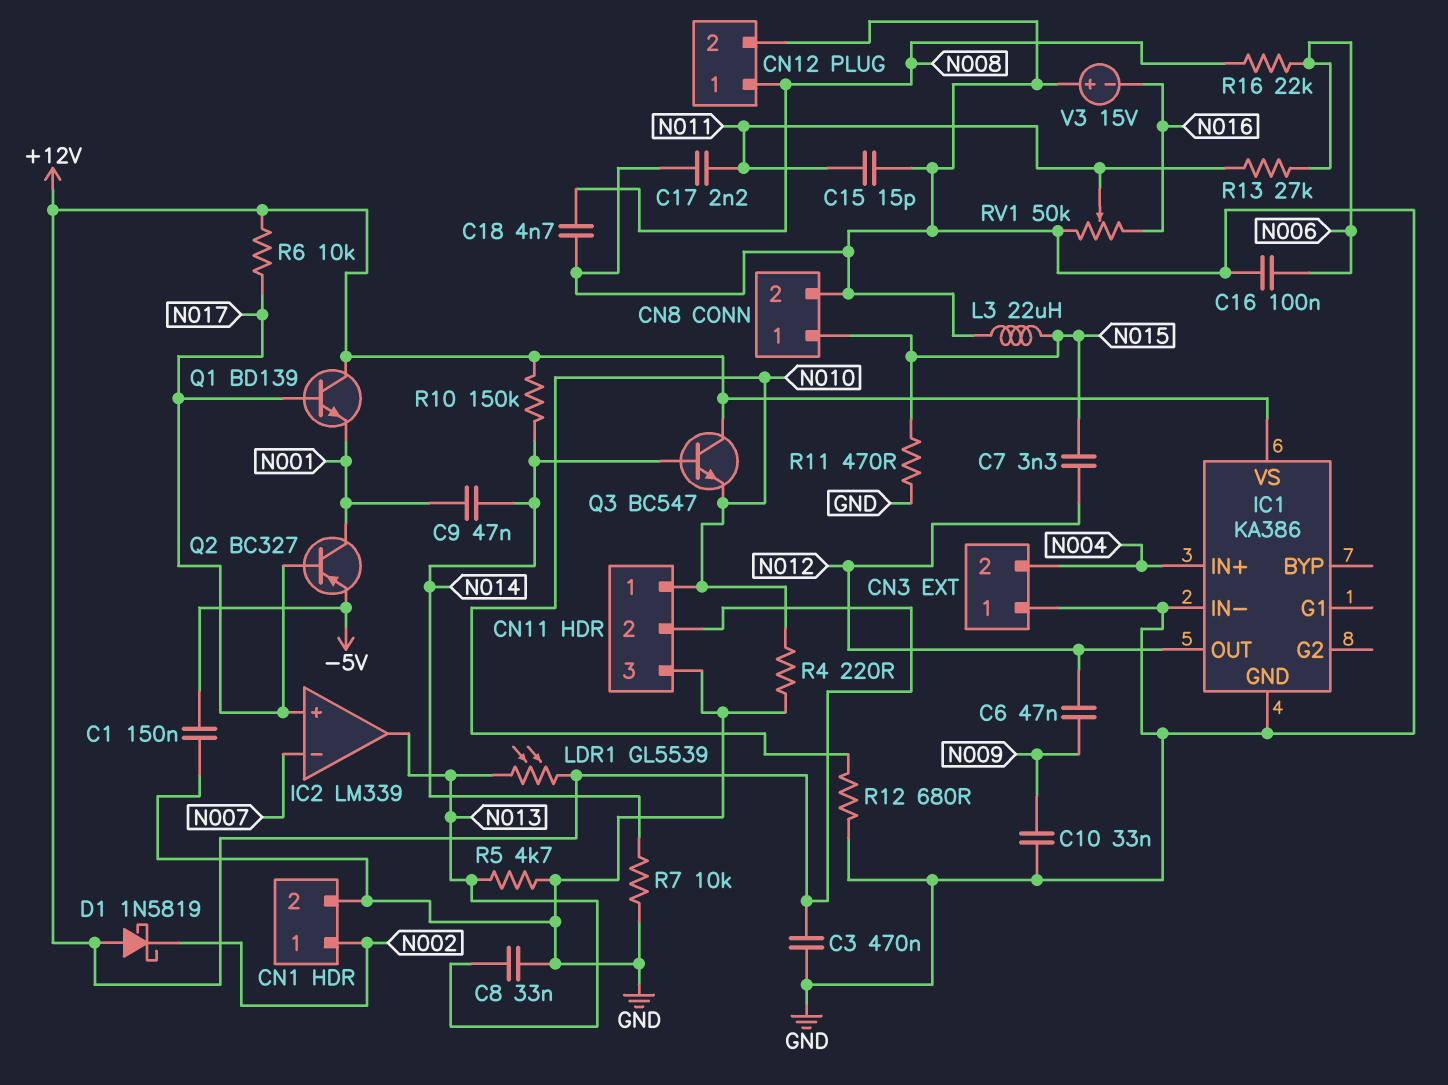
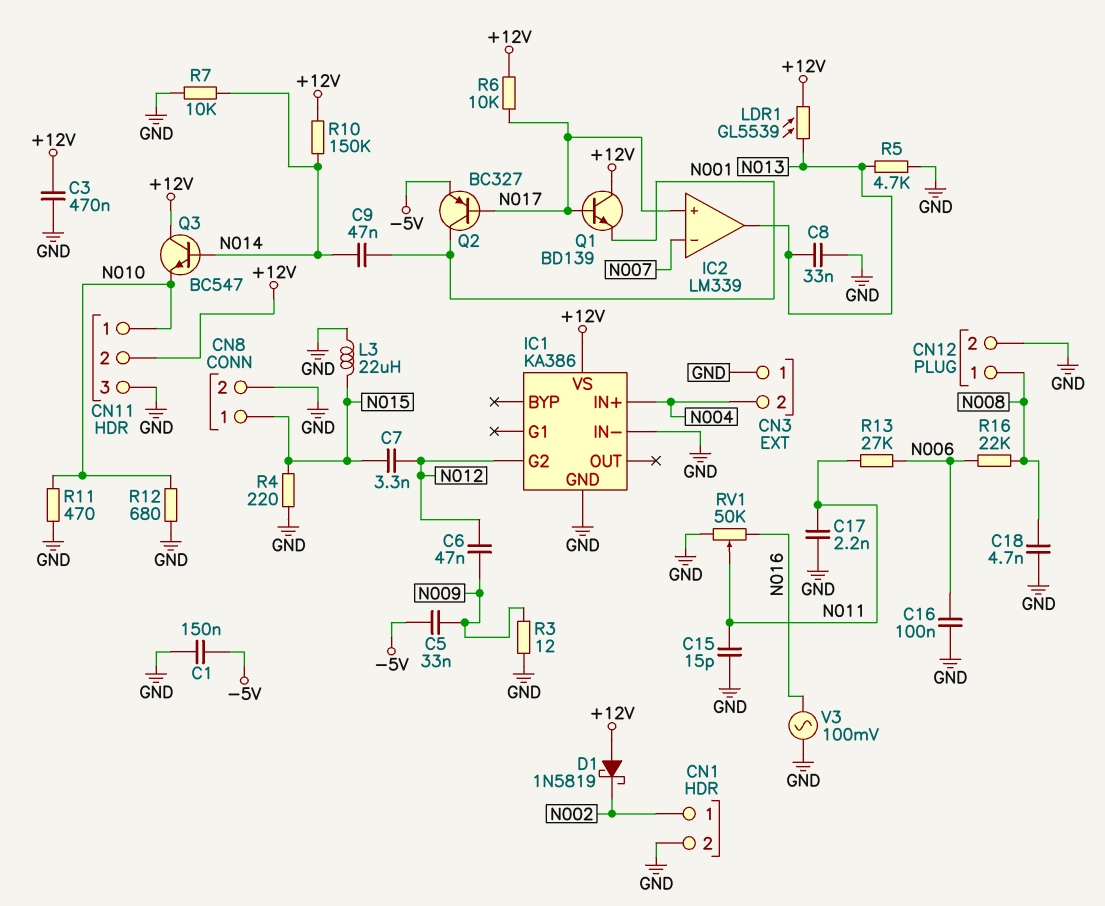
C5: none -> 33nF (-5V, N009)
C10: 33nF (GND, N009) -> none
IC1 pin G2: none -> N012
IC1 pin OUT: N012 -> none
R3: none -> 12 (GND, N009)
R4: 220 (GND, N010) -> 220 (GND, N015)
R11: 470 (GND, N015) -> 470 (GND, N010)
V3: 15V (plus GND, minus N016) -> AC 100mV (GND, N016)

